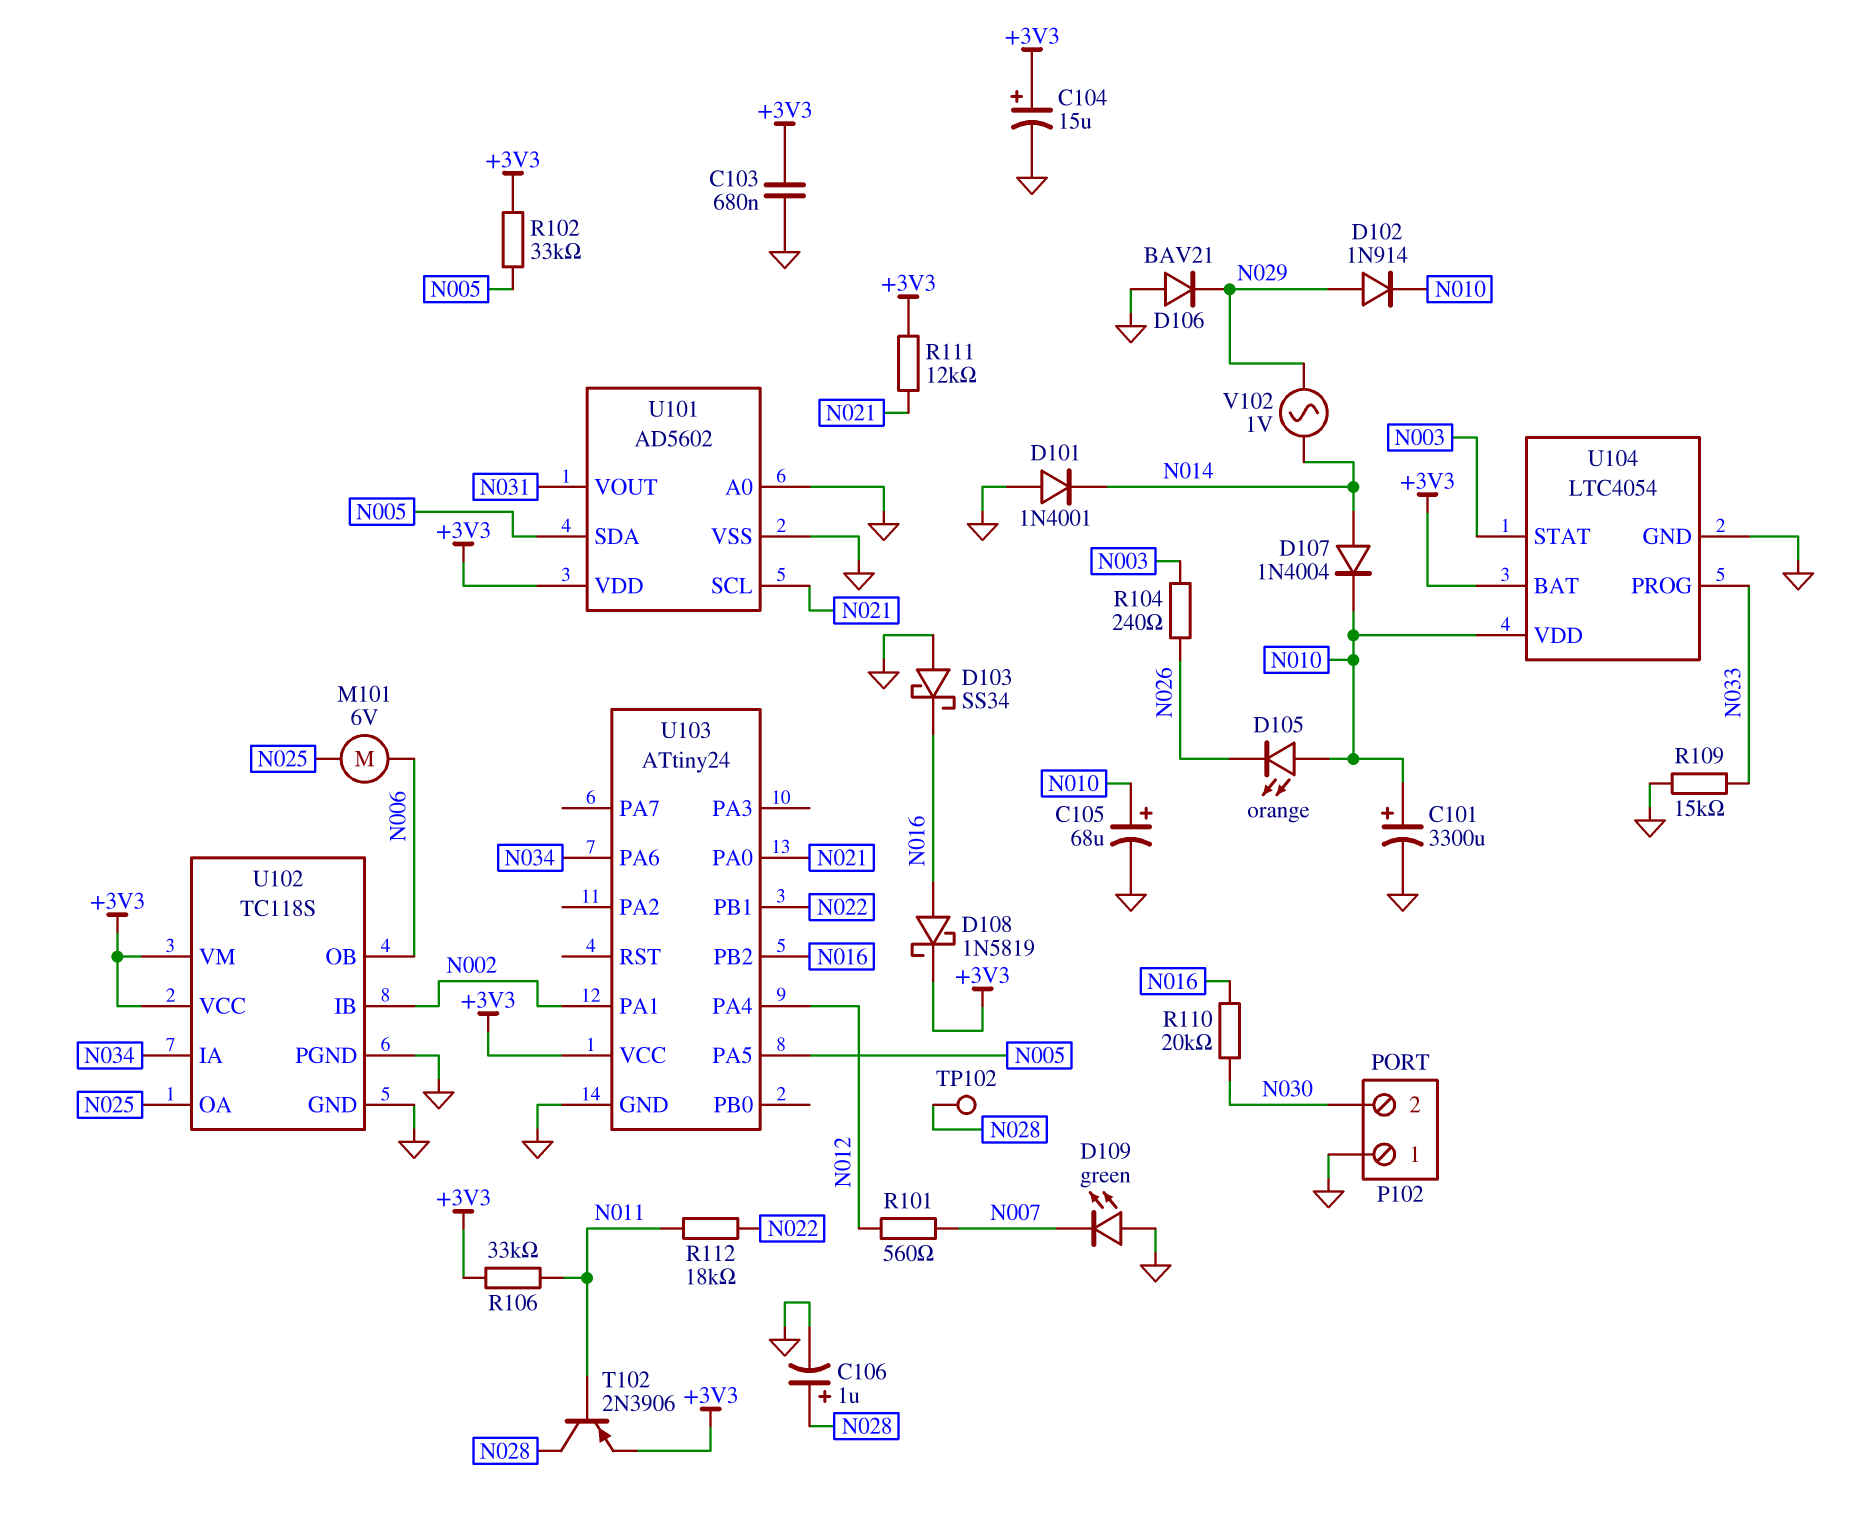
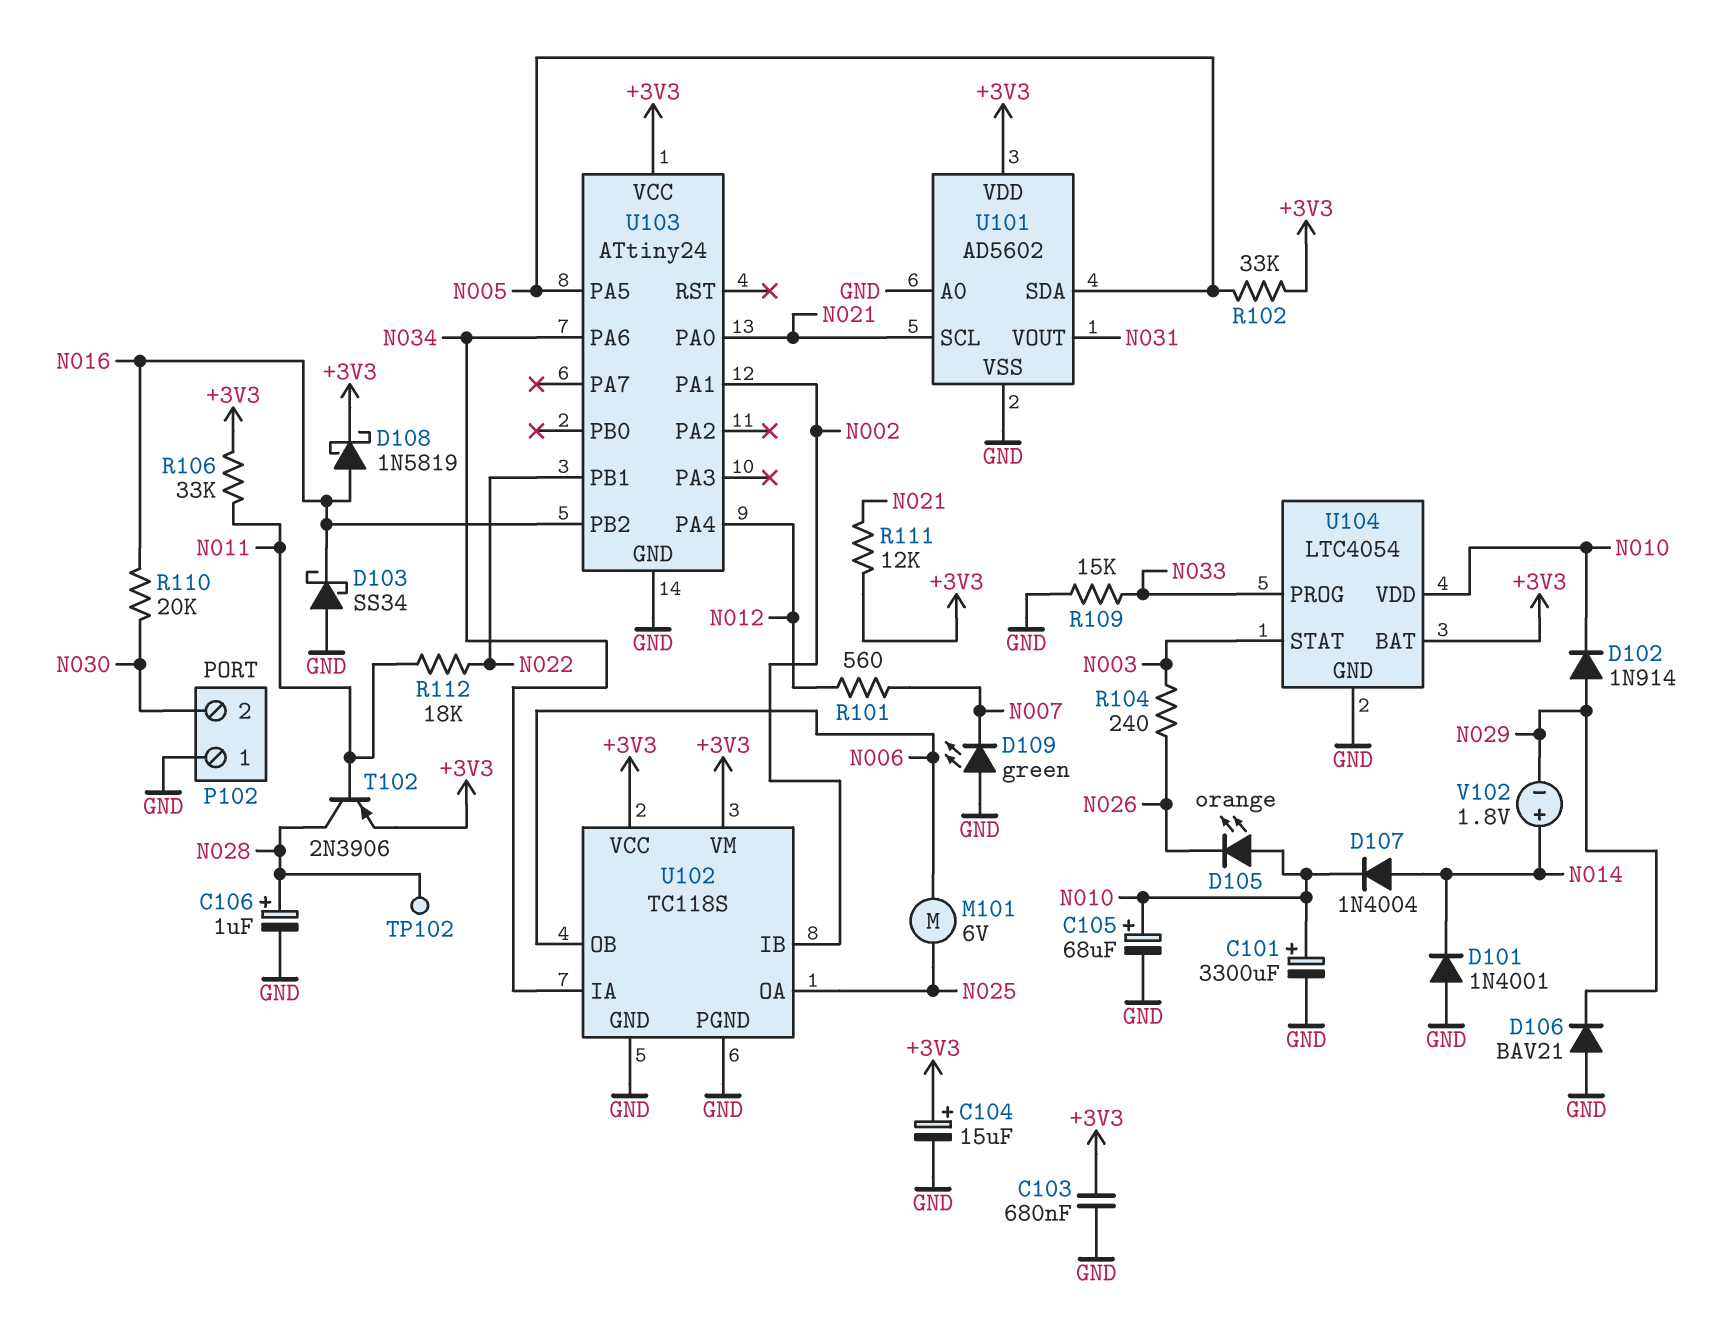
V102: AC 1V (N014, N029) -> 1.8V (plus N014, minus N029)

